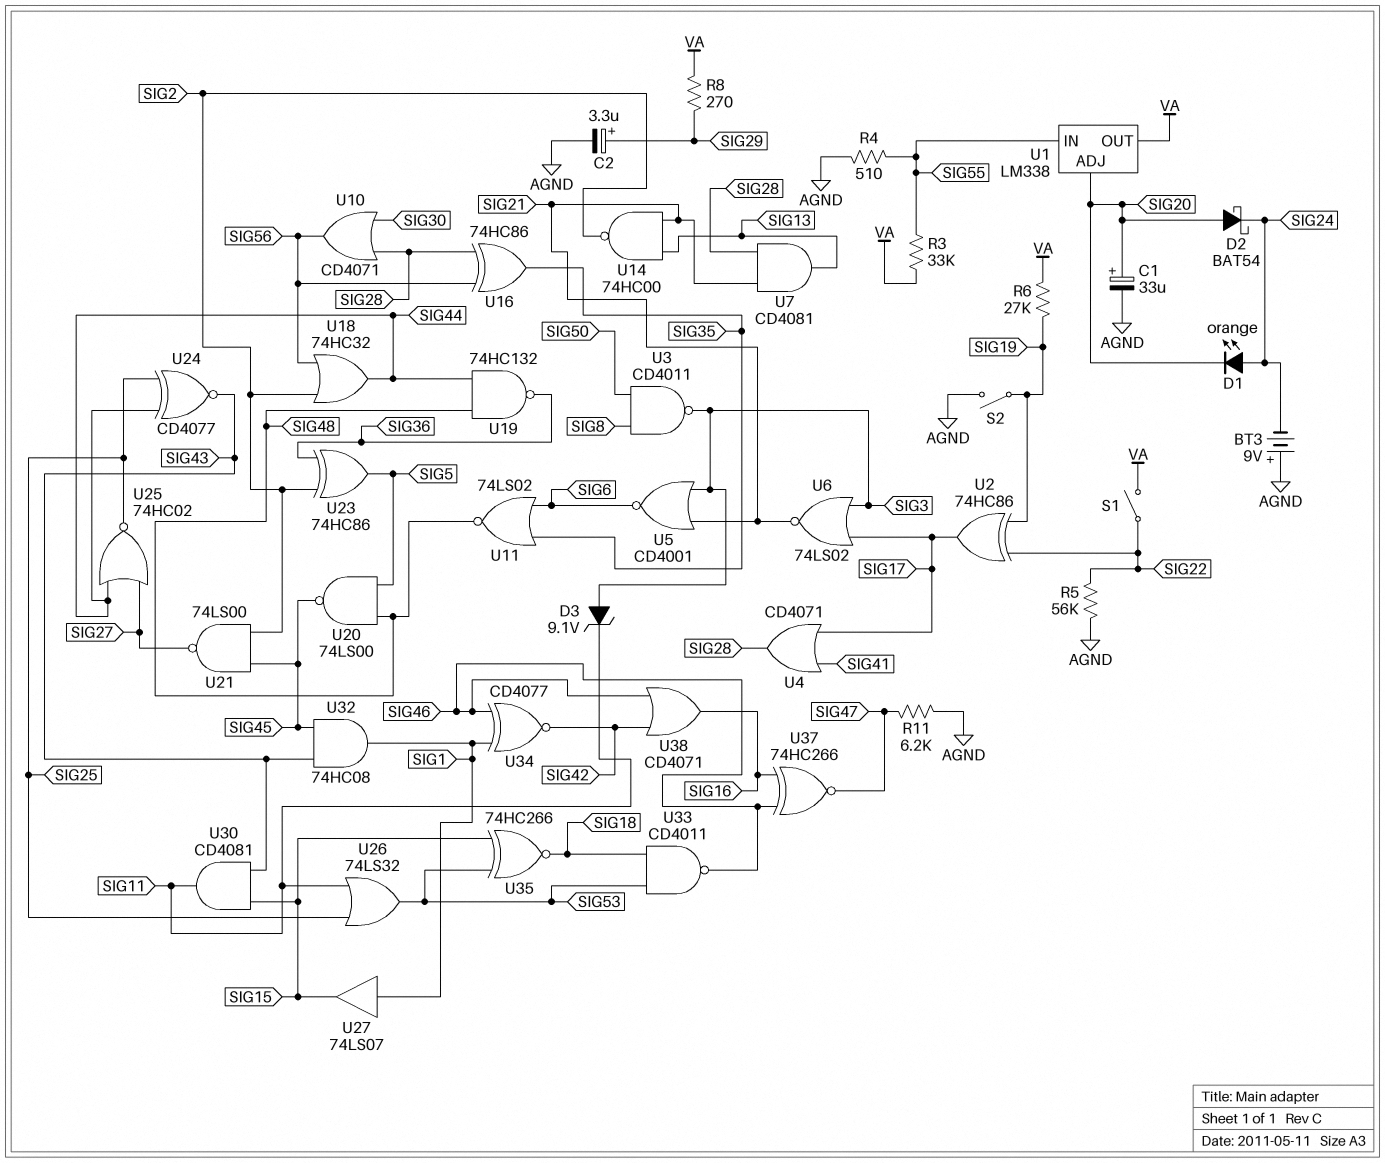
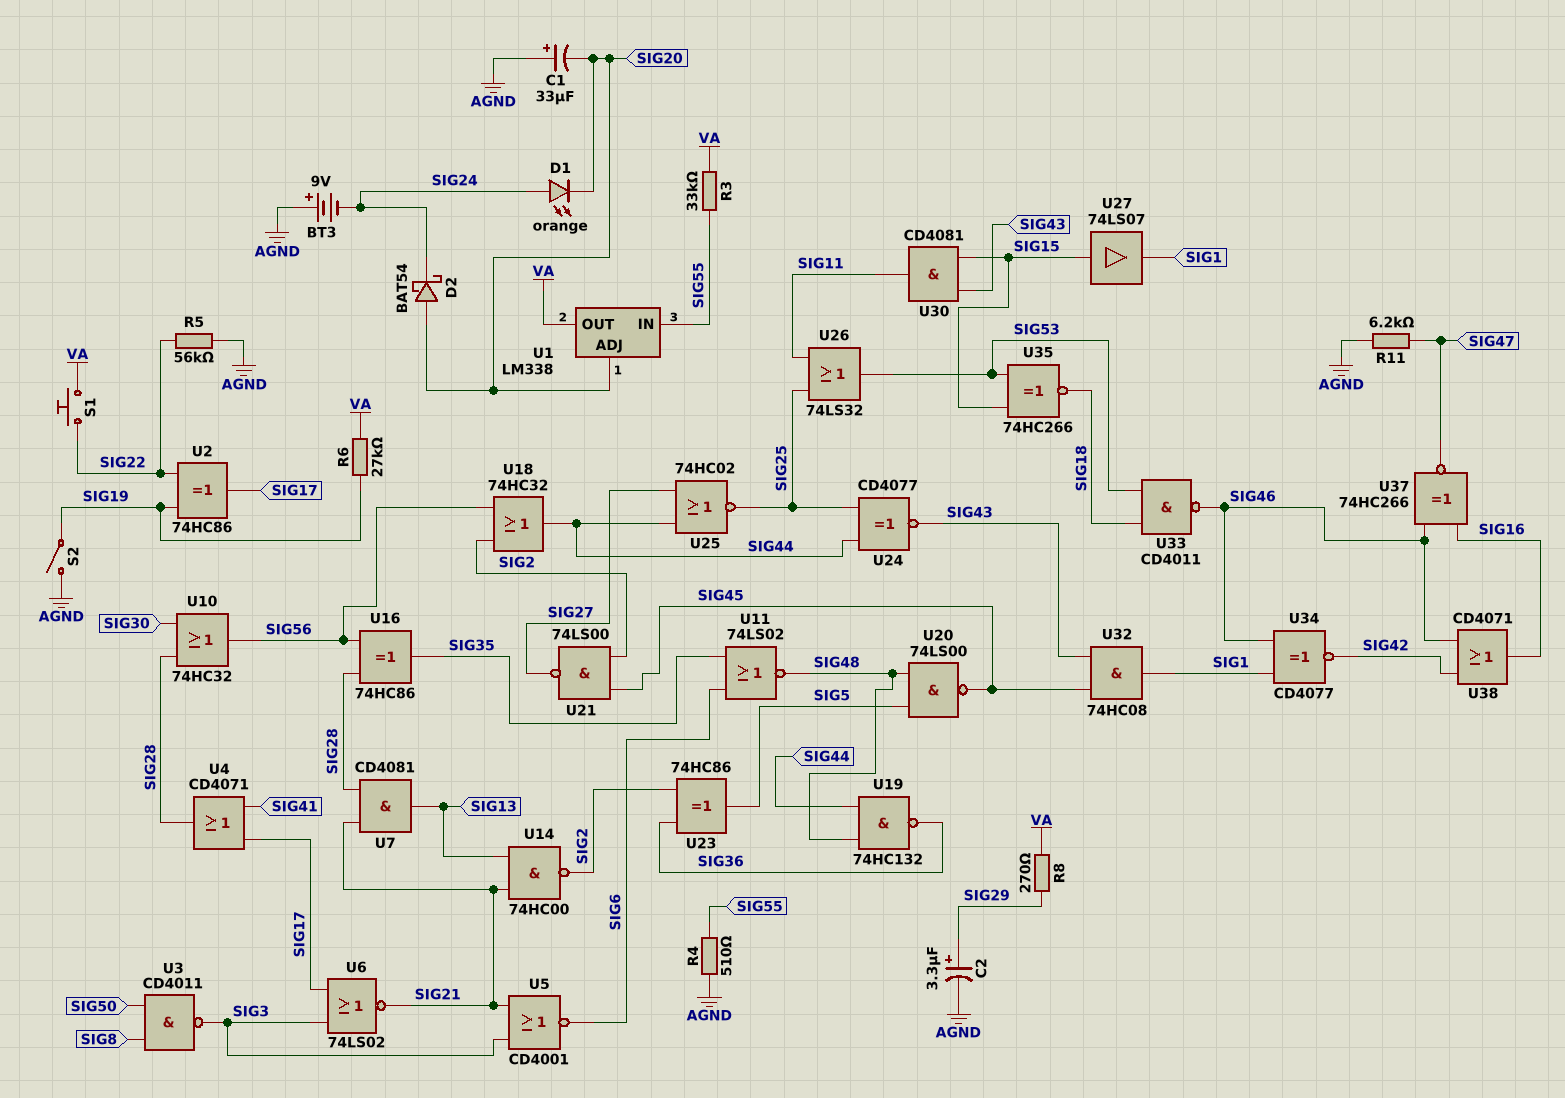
C1: 33uF (plus SIG20, minus AGND) -> 33uF (plus AGND, minus SIG20)
D3: zener 9.1V (A SIG3, K SIG11) -> none
S1: switch (SIG22, VA) -> button (SIG22, VA)
U10: OR CD4071 (in SIG28, in SIG30, out SIG56) -> OR 74HC32 (in SIG28, in SIG30, out SIG56)
U27: buffer 74LS07 (in SIG1, out SIG15) -> buffer 74LS07 (in SIG15, out SIG1)

